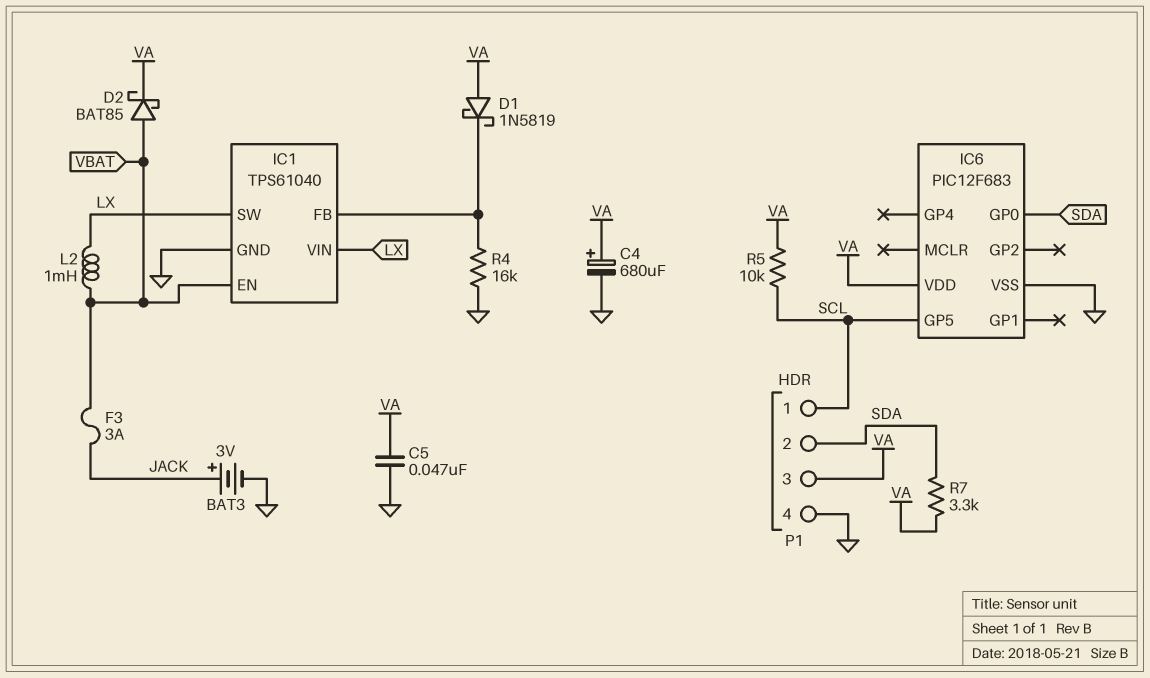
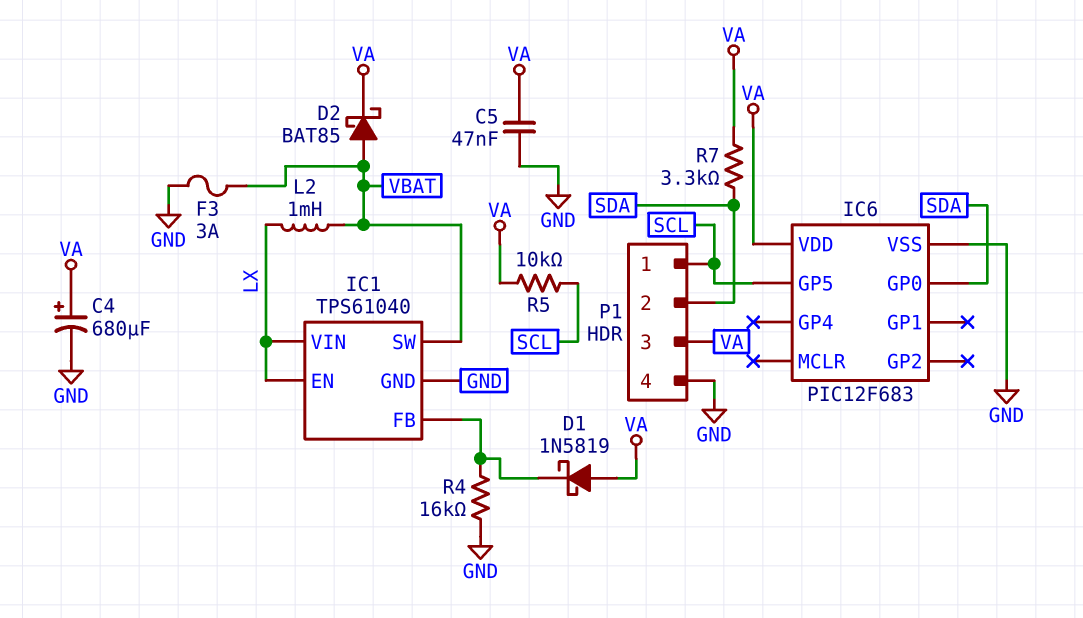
BAT3: 3V (plus JACK, minus GND) -> none
F3: 3A (JACK, VBAT) -> 3A (GND, VBAT)
IC1 pin EN: VBAT -> LX
IC1 pin SW: LX -> VBAT

